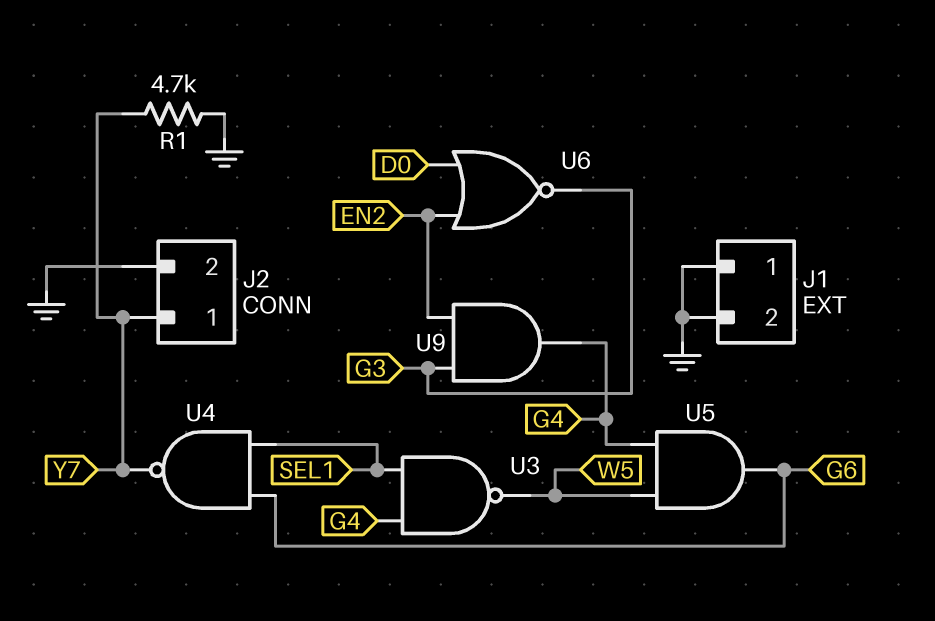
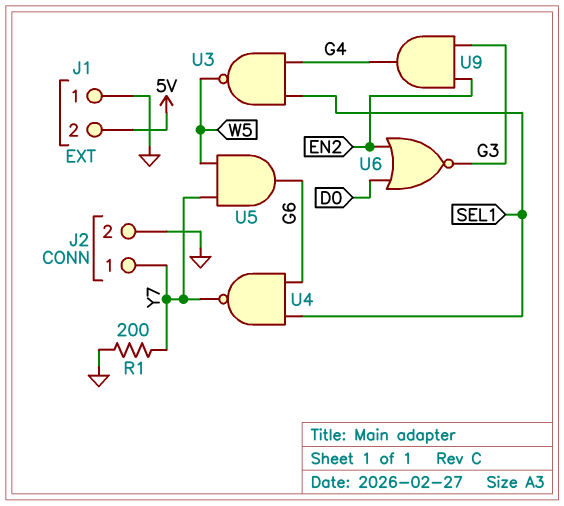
J1 pin 2: GND -> 5V
R1: 4.7k (GND, Y7) -> 200 (GND, Y7)
U5: AND (in G4, in W5, out G6) -> AND (in W5, in Y7, out G6)

